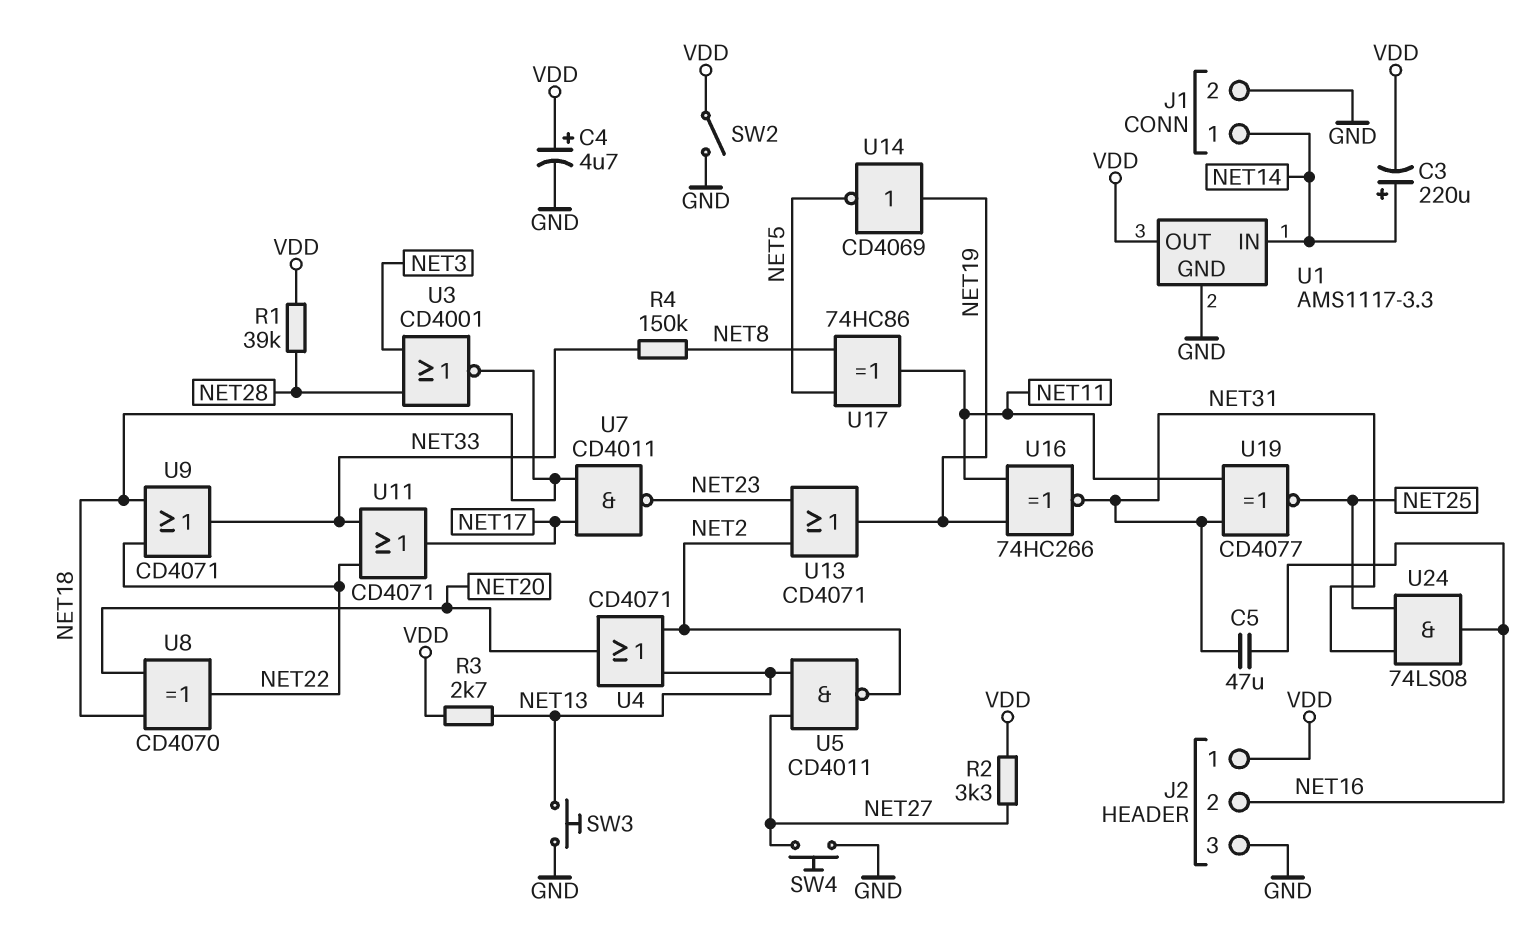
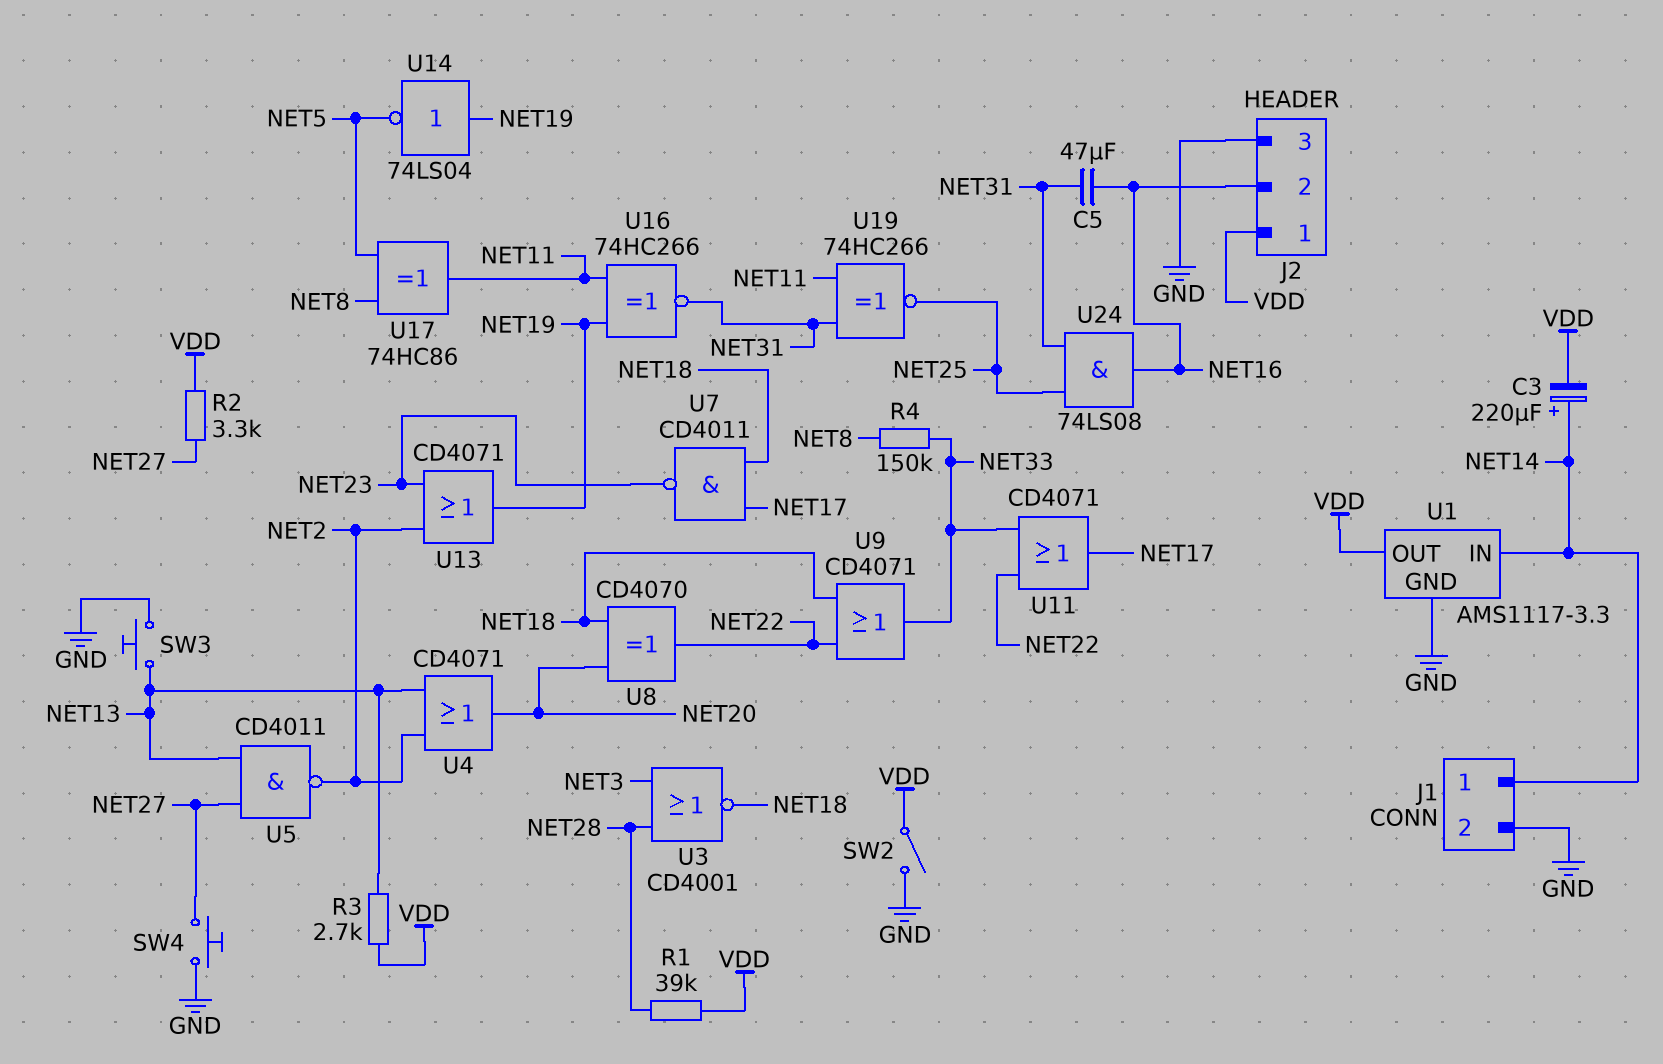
C4: 4.7uF (plus VDD, minus GND) -> none
U14: NOT CD4069 (in NET19, out NET5) -> NOT 74LS04 (in NET19, out NET5)
U19: XNOR CD4077 (in NET11, in NET31, out NET25) -> XNOR 74HC266 (in NET11, in NET31, out NET25)

